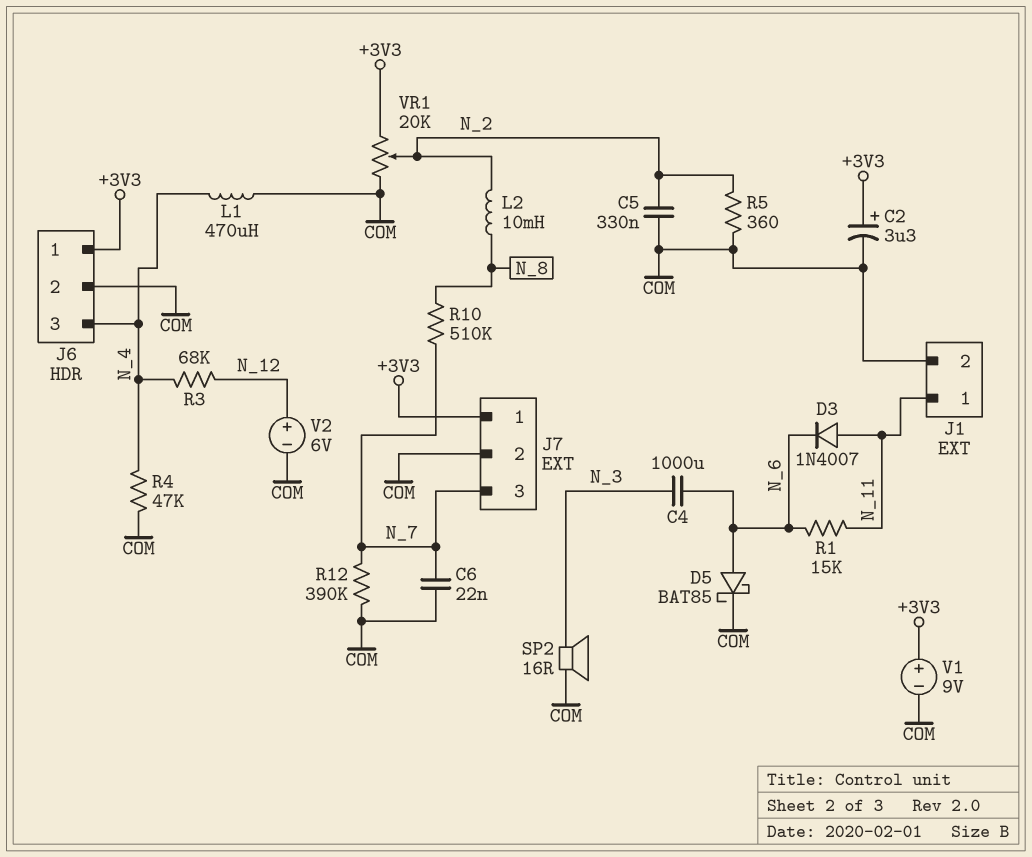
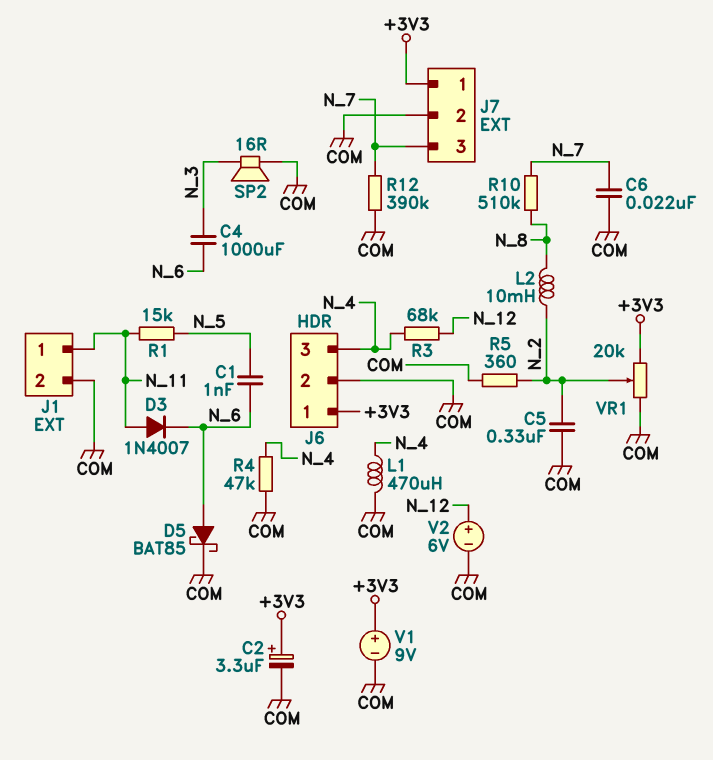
C1: none -> 1nF (N_5, N_6)
R1: 15k (N_6, N_11) -> 15k (N_5, N_11)

